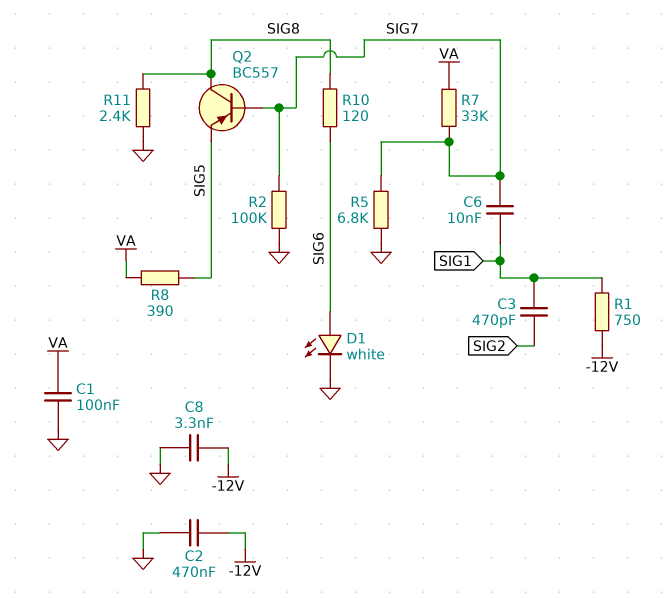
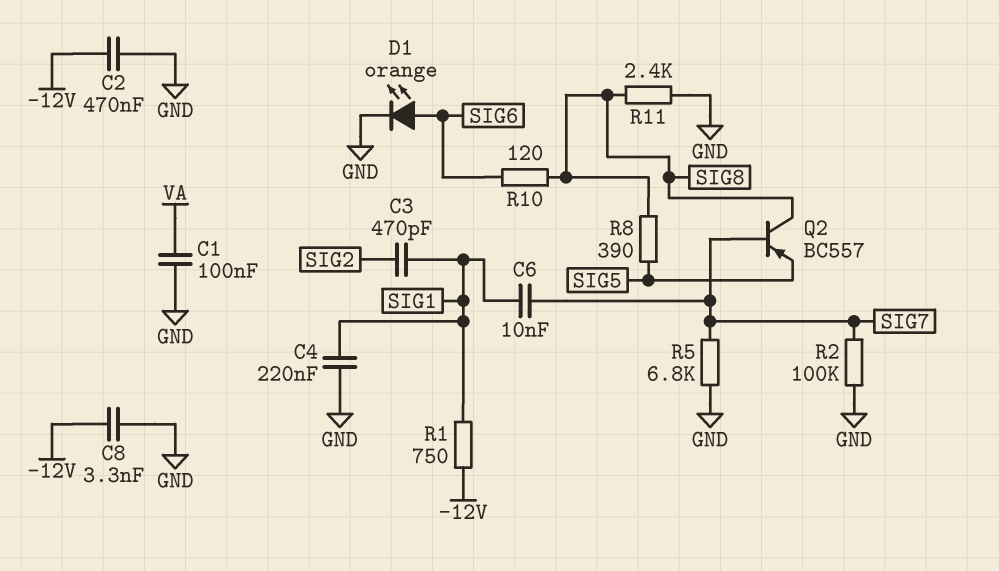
C4: none -> 220nF (GND, SIG1)
D1: LED white (A SIG6, K GND) -> LED orange (A SIG6, K GND)
R7: 33k (SIG7, VA) -> none
R8: 390 (SIG5, VA) -> 390 (SIG5, SIG8)

